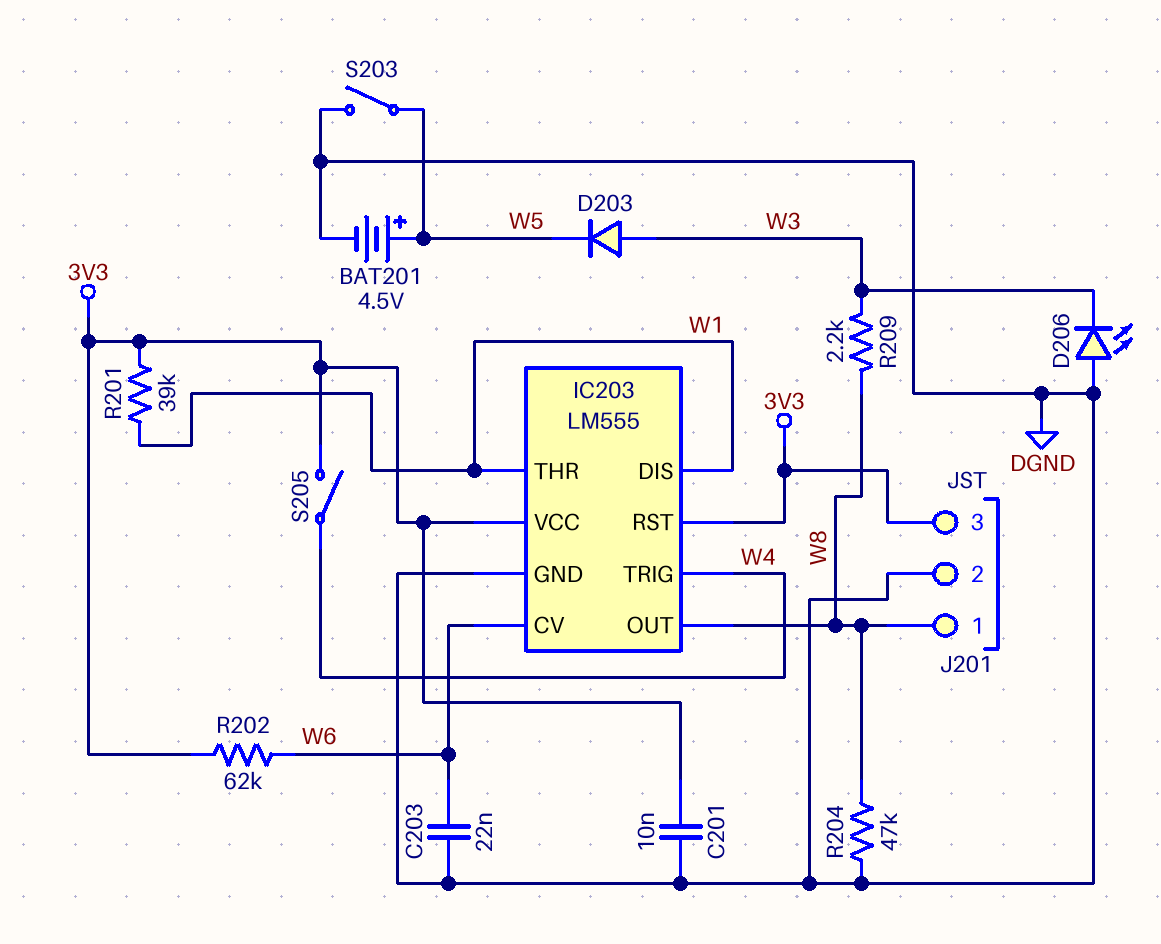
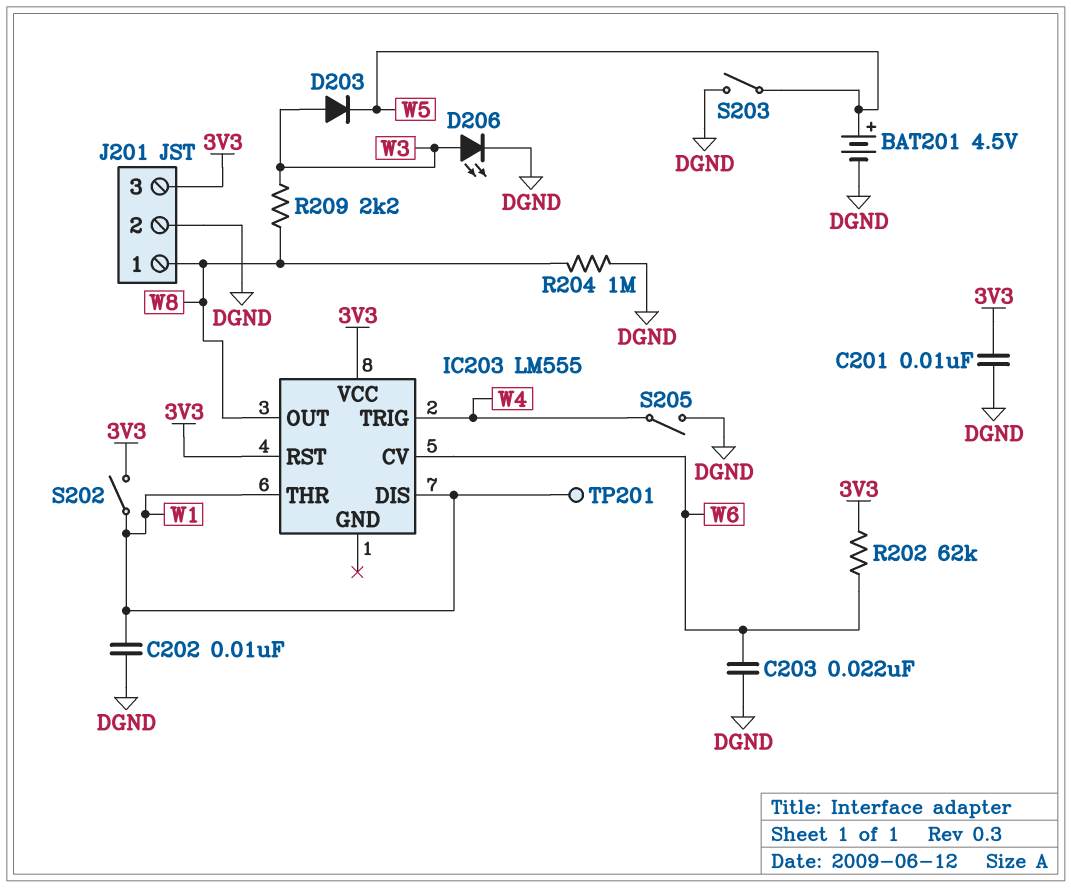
C202: none -> 10nF (DGND, W1)
D206: LED (A DGND, K W3) -> LED (A W3, K DGND)
IC203 pin GND: DGND -> none
R201: 39k (3V3, W1) -> none
R204: 47k (DGND, W8) -> 1M (DGND, W8)
S202: none -> switch (3V3, W1)
S205: switch (3V3, W4) -> switch (DGND, W4)
TP201: none -> test point (W1)

